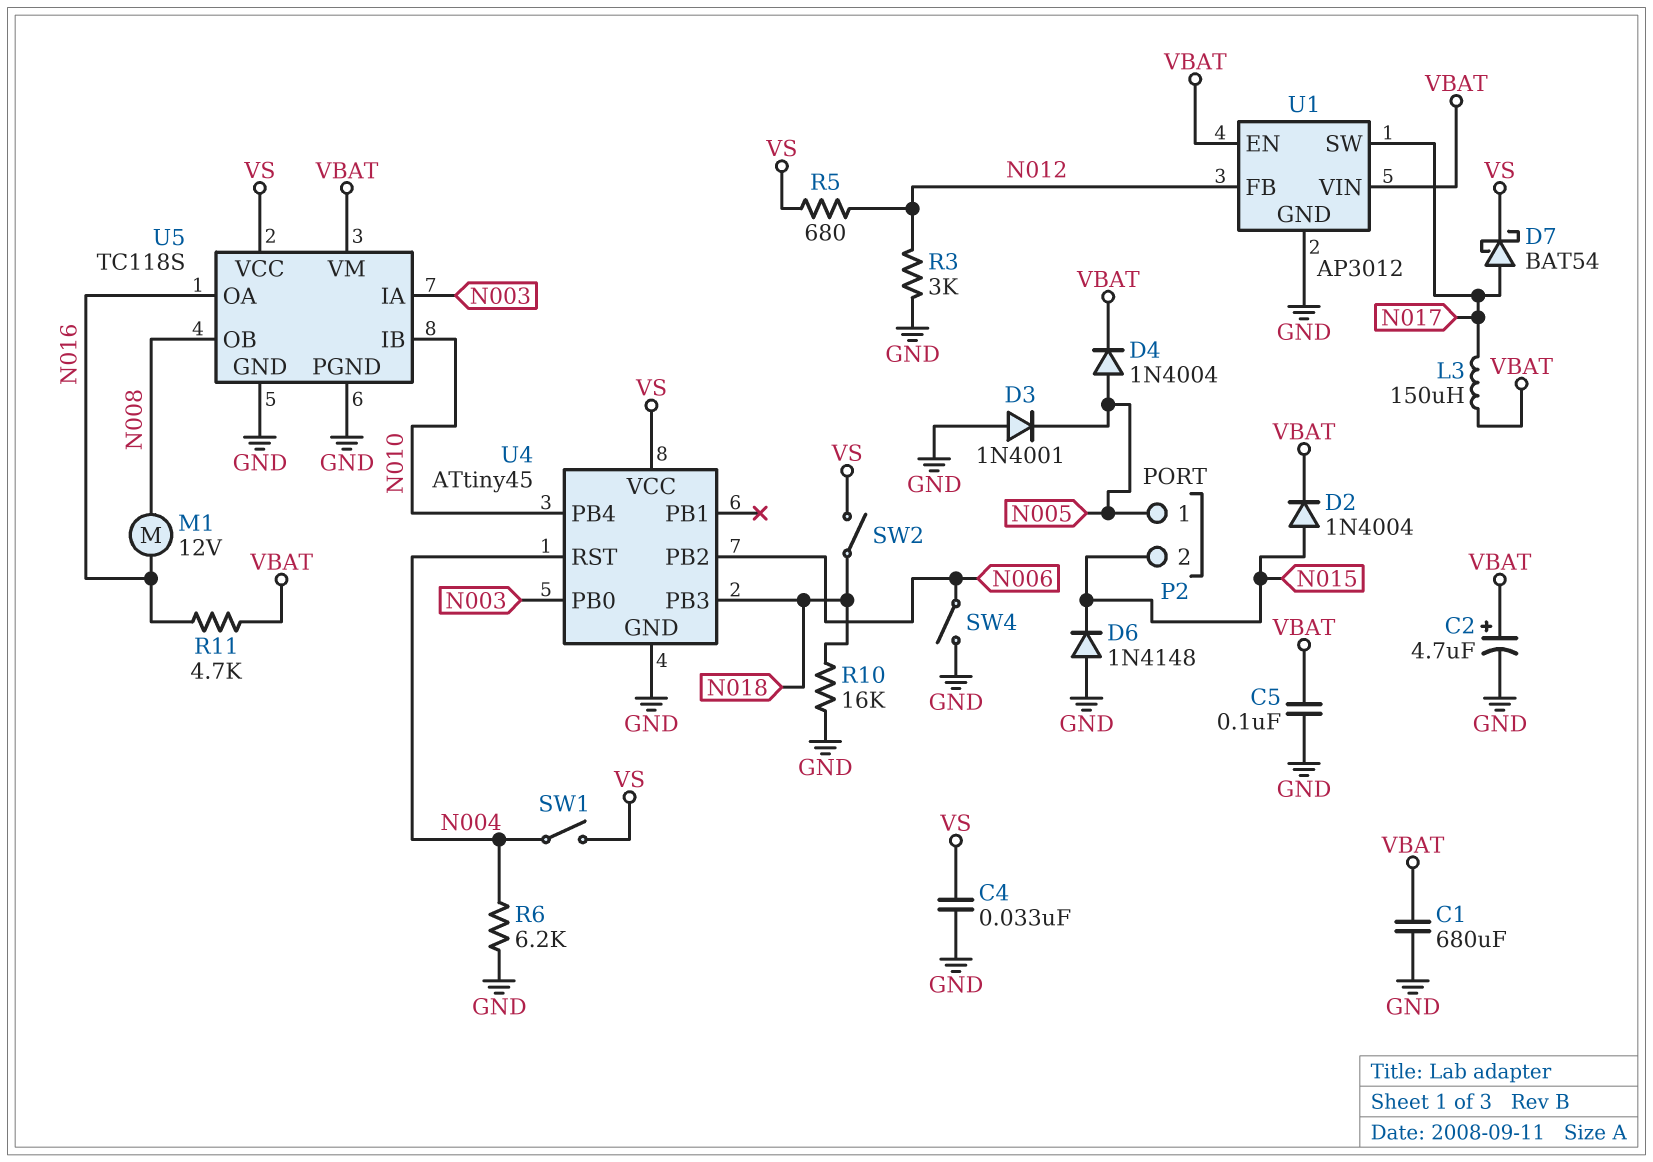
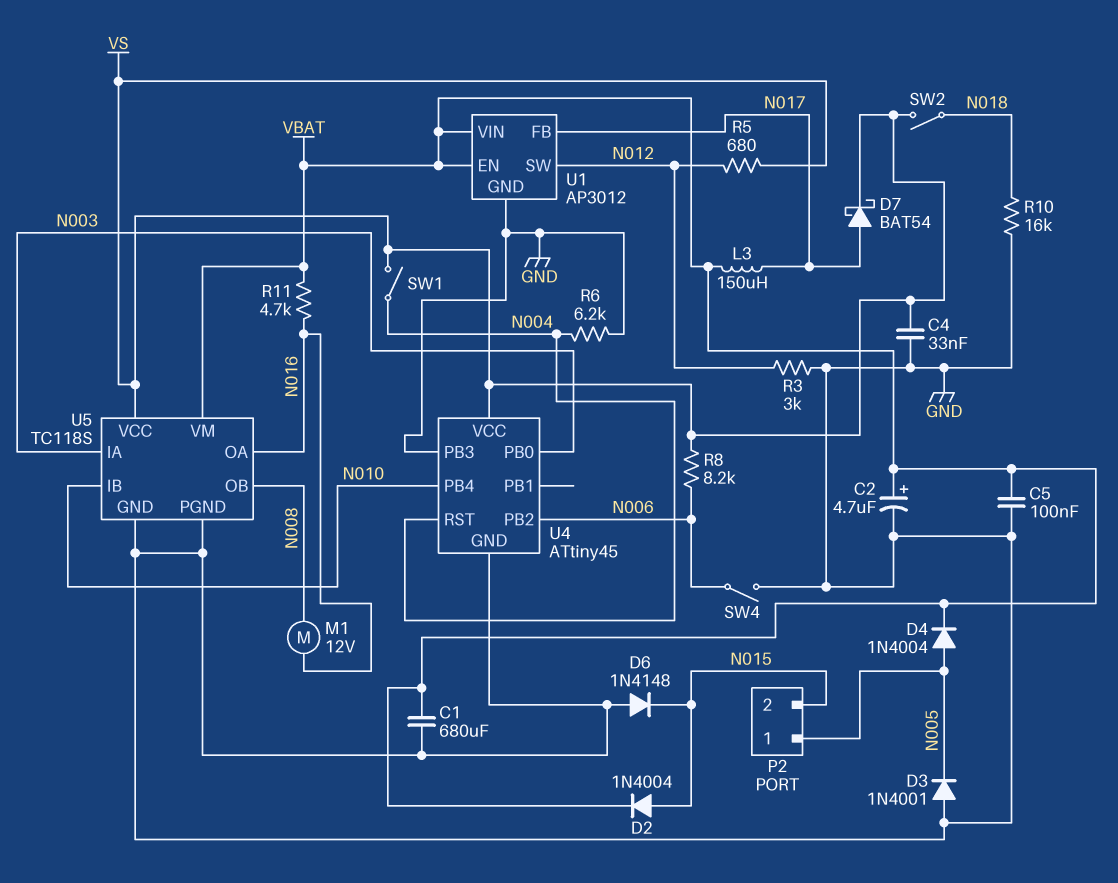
R8: none -> 8.2k (N006, VS)
U1 pin FB: N012 -> N017
U1 pin SW: N017 -> N012
U4 pin PB3: N018 -> GND

